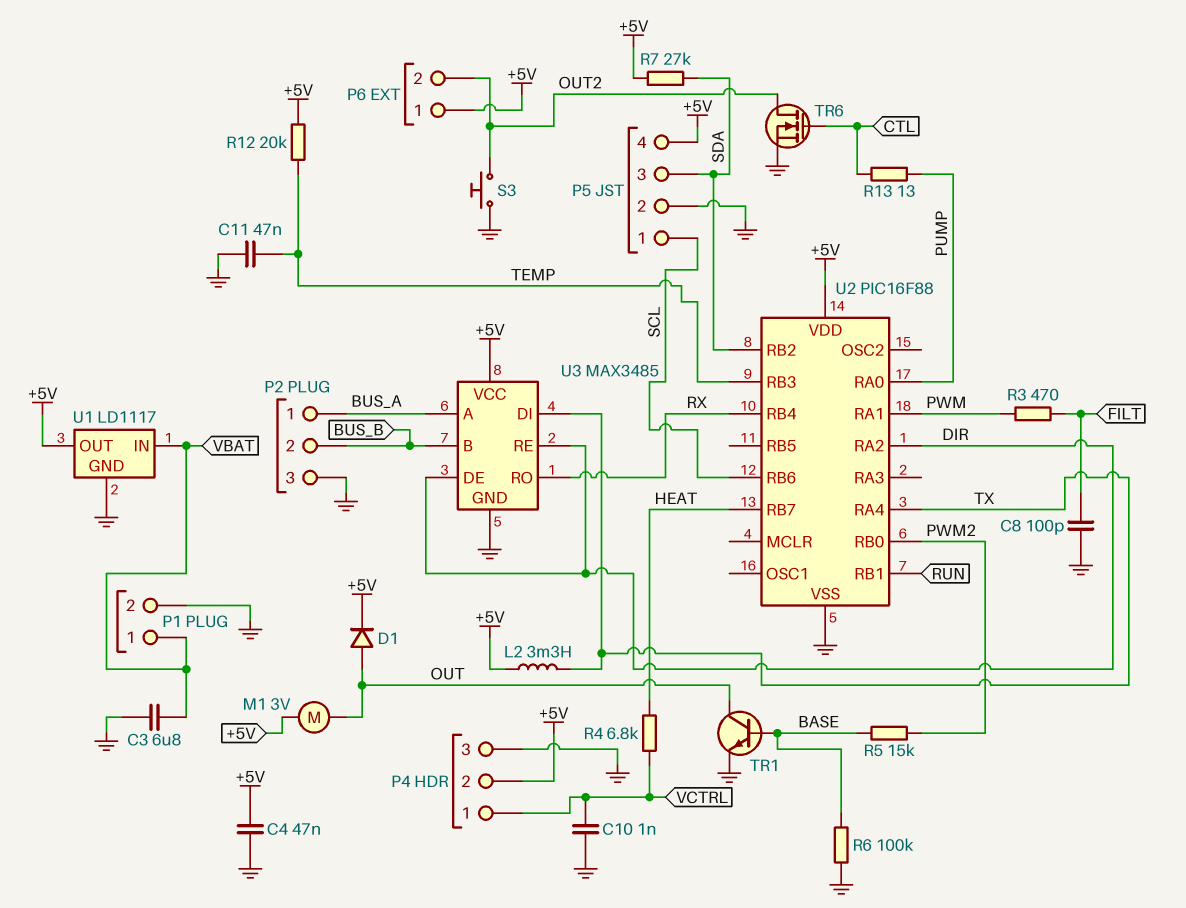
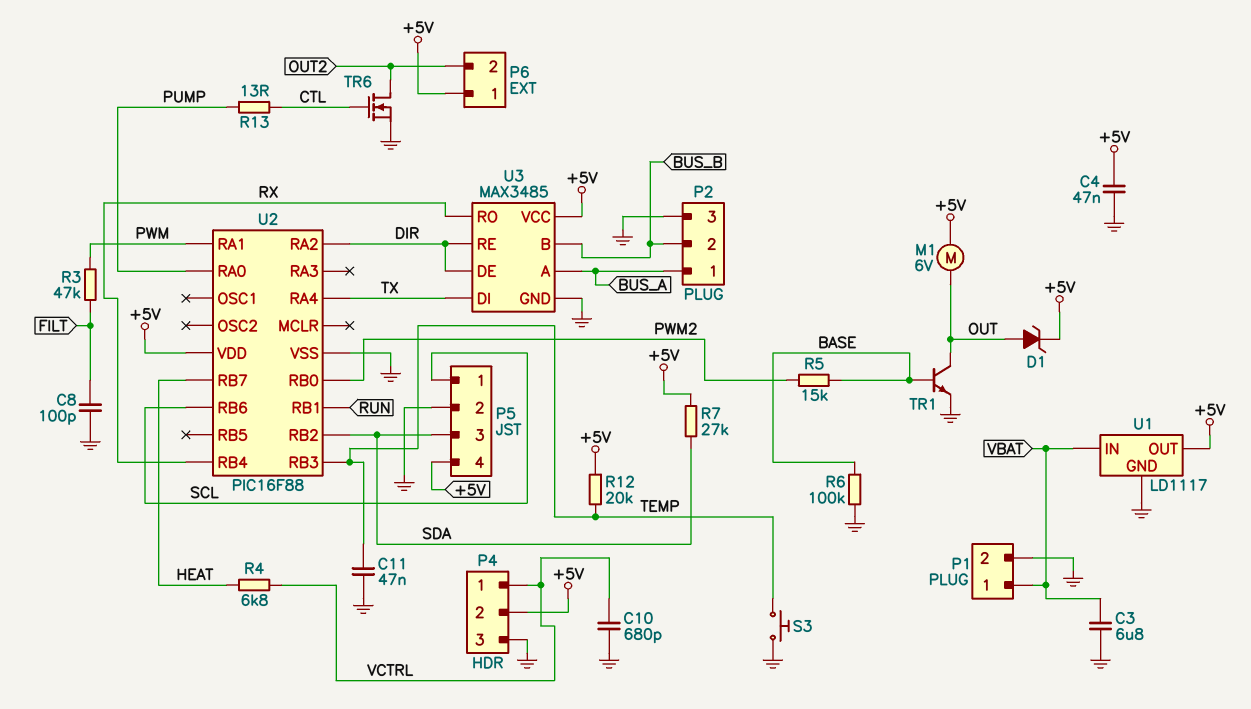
C10: 1nF (GND, VCTRL) -> 680pF (GND, VCTRL)
D1: diode (A OUT, K +5V) -> zener (A OUT, K +5V)
L2: 3.3mH (+5V, TX) -> none
M1: motor 3V (+5V, OUT) -> motor 6V (+5V, OUT)
R3: 470 (FILT, PWM) -> 47k (FILT, PWM)
S3: button (GND, OUT2) -> button (GND, TEMP)

